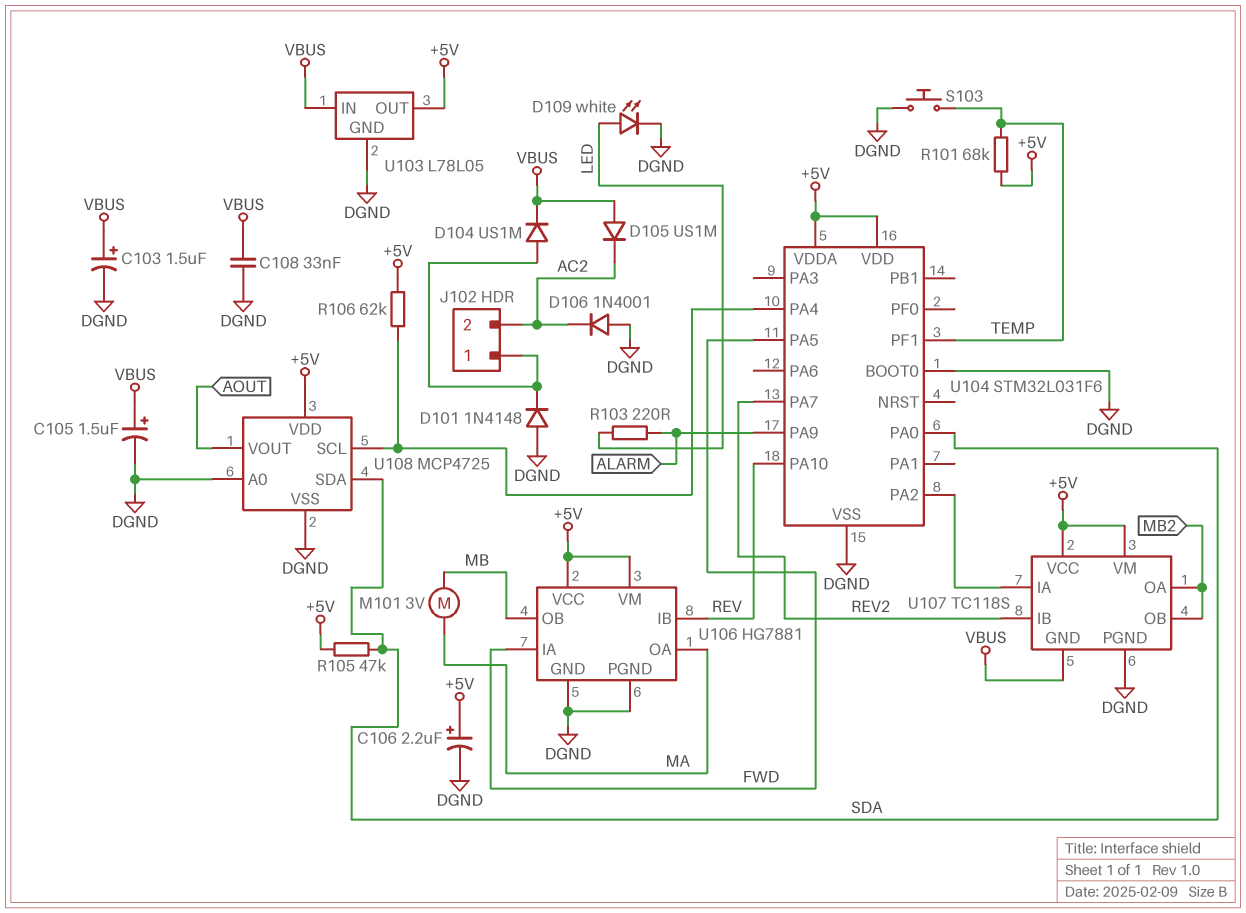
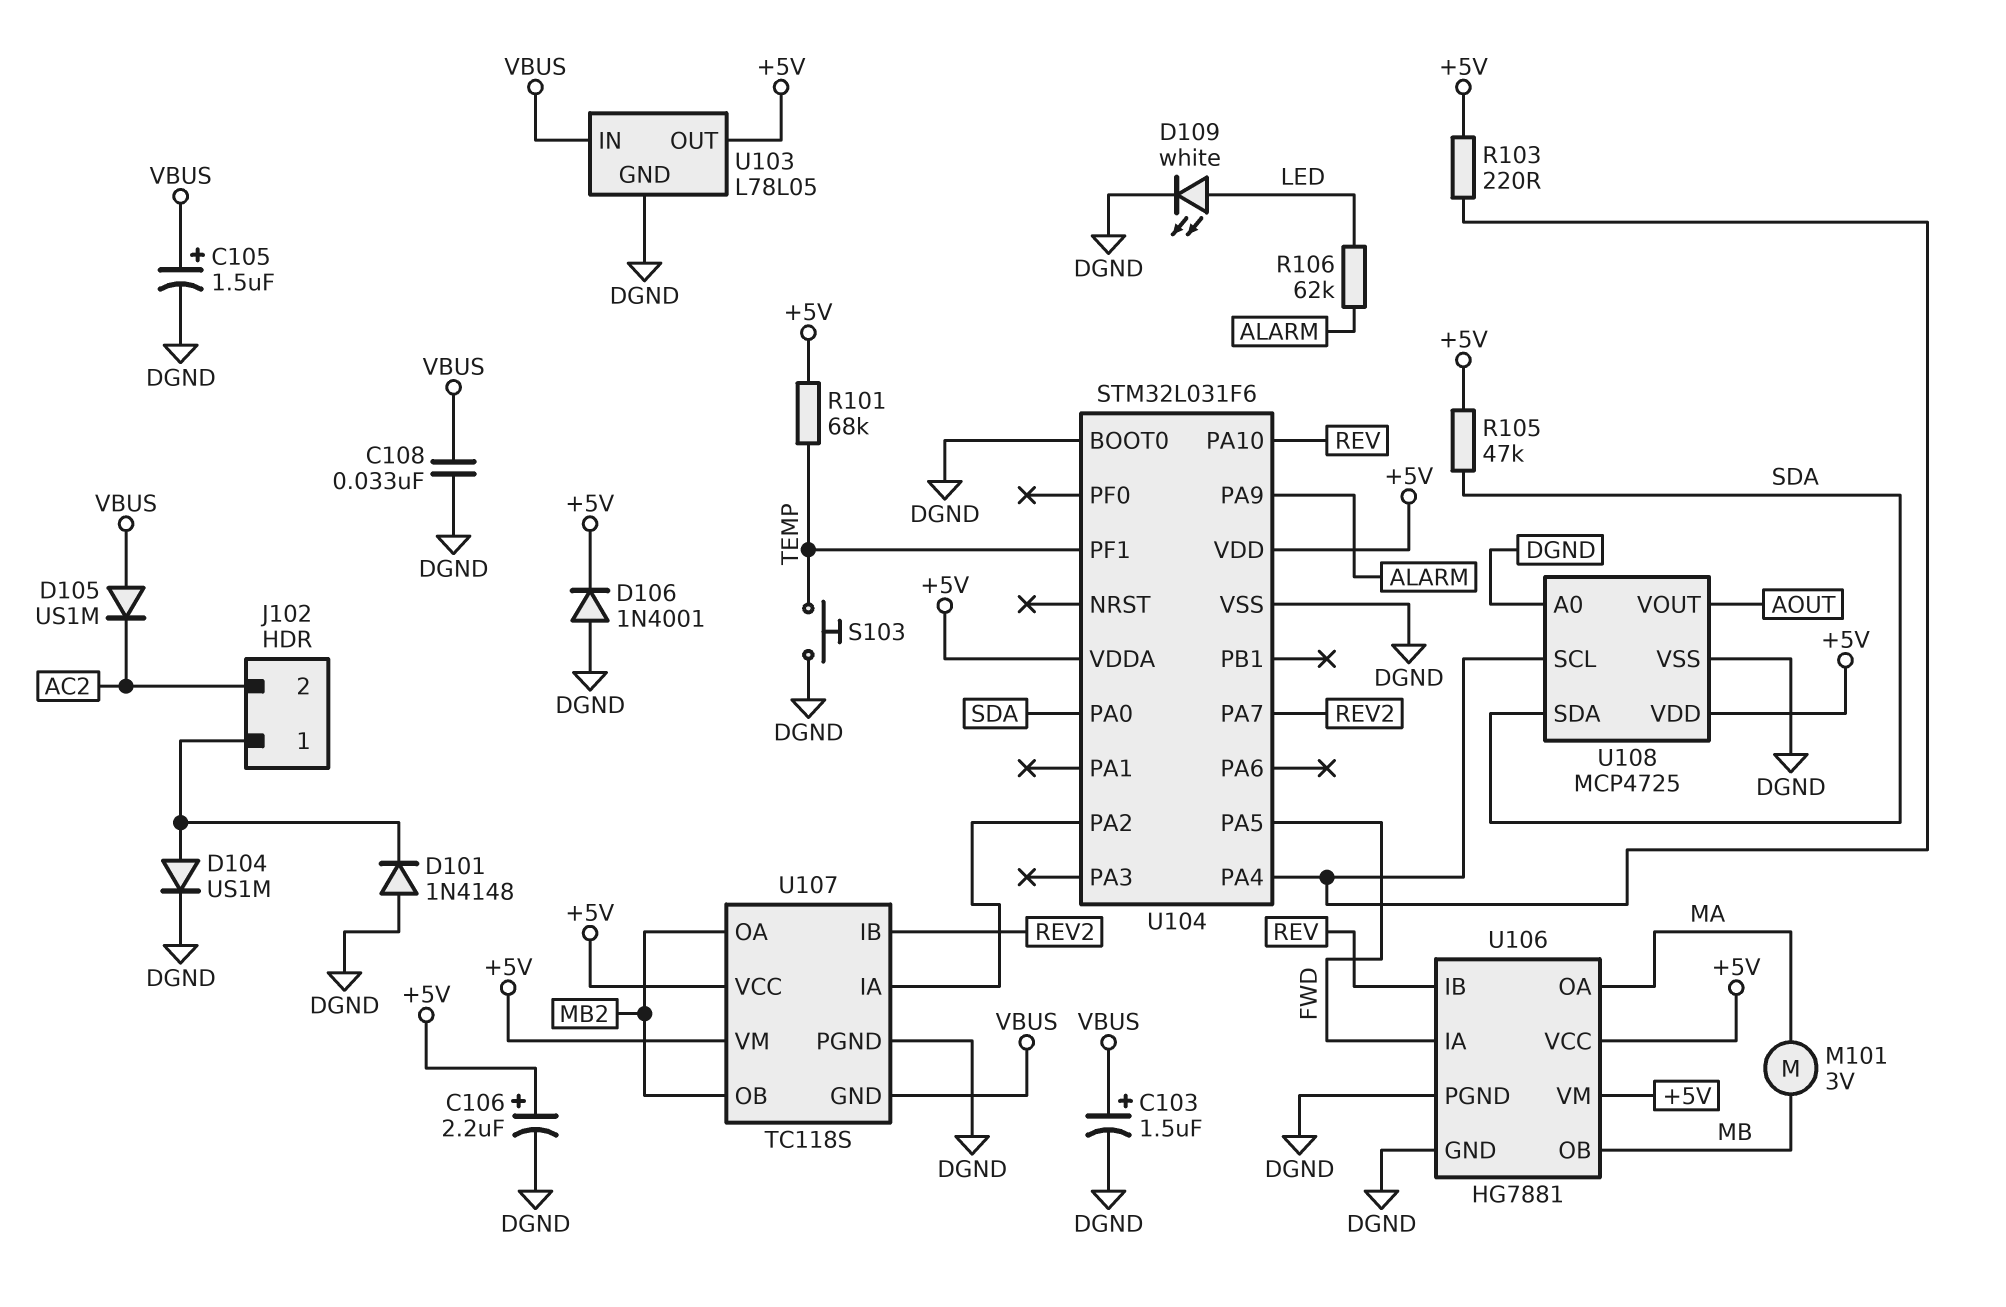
D104: diode US1M (A J102/1, K VBUS) -> diode US1M (A J102/1, K DGND)
D106: diode 1N4001 (A DGND, K AC2) -> diode 1N4001 (A DGND, K +5V)
R103: 220 (ALARM, LED) -> 220 (+5V, U104/PA4)
R106: 62k (+5V, U104/PA4) -> 62k (ALARM, LED)

